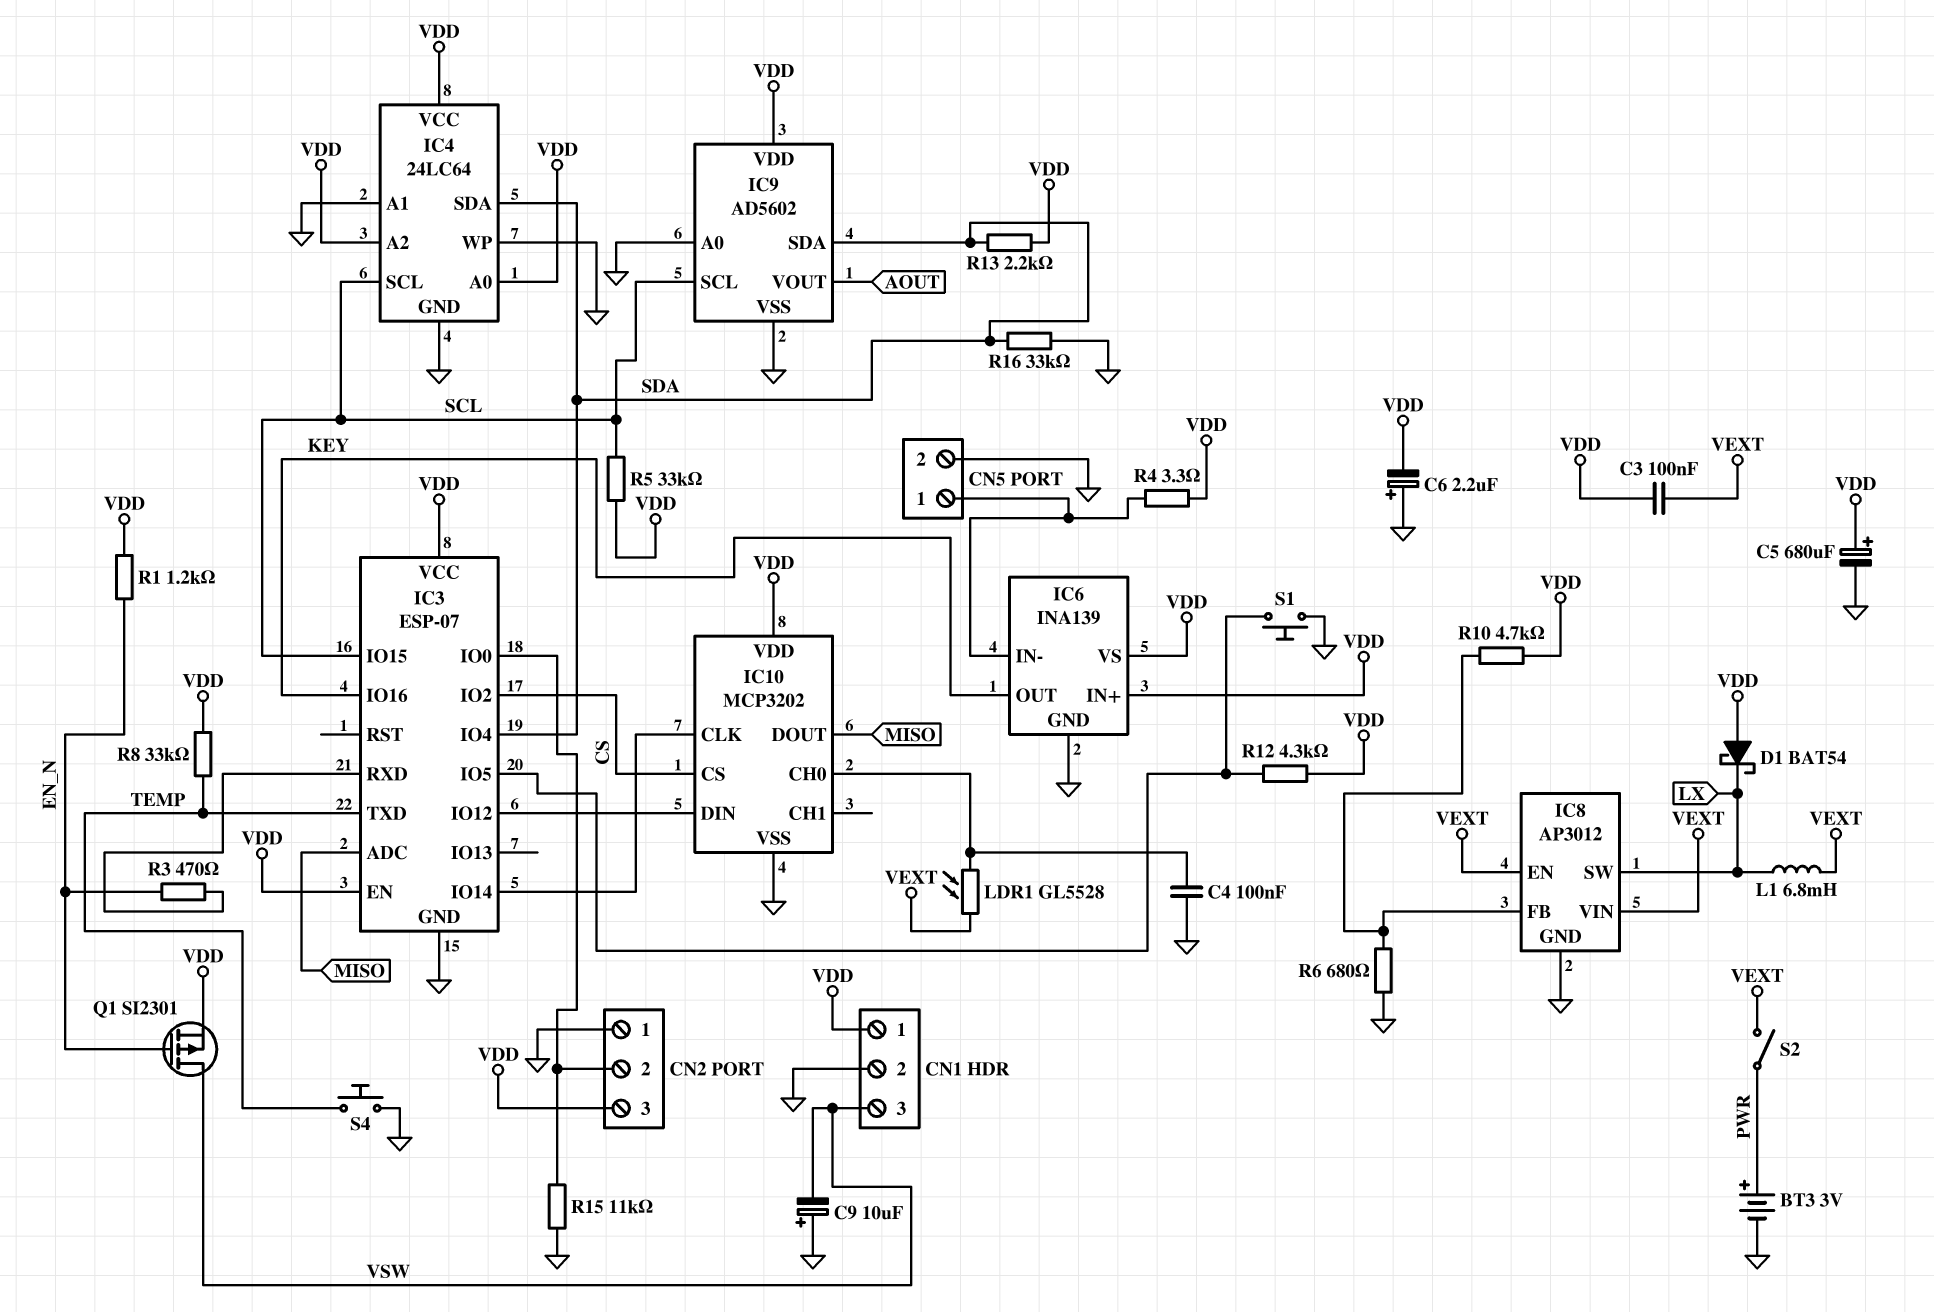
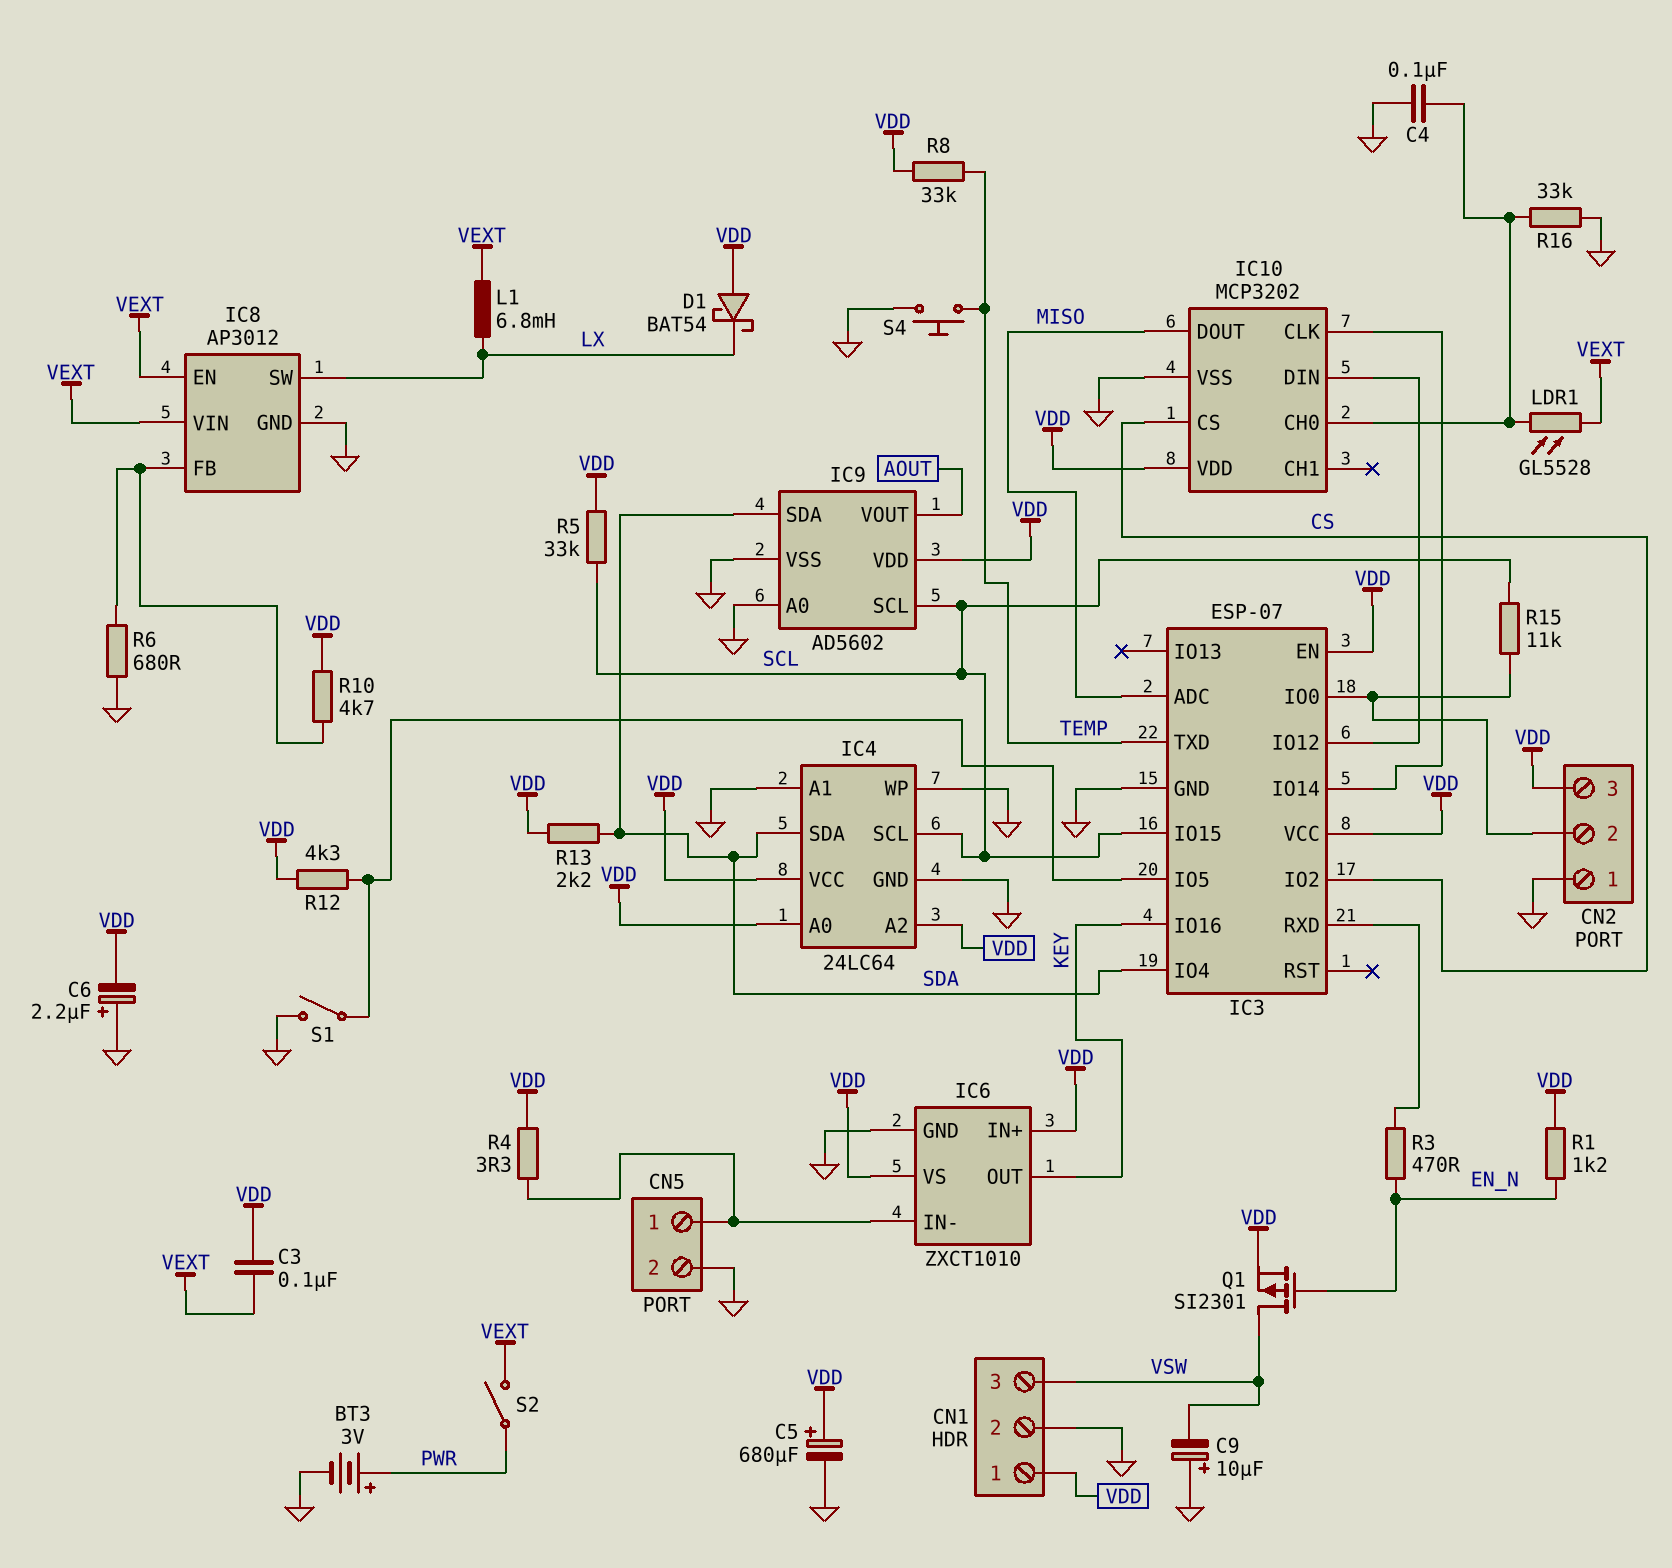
IC6: INA139 -> ZXCT1010
R15: 11k (CN2/2, GND) -> 11k (CN2/2, SCL)
R16: 33k (GND, SDA) -> 33k (GND, IC10/CH0)
S1: button (GND, IC3/IO5) -> switch (GND, IC3/IO5)

